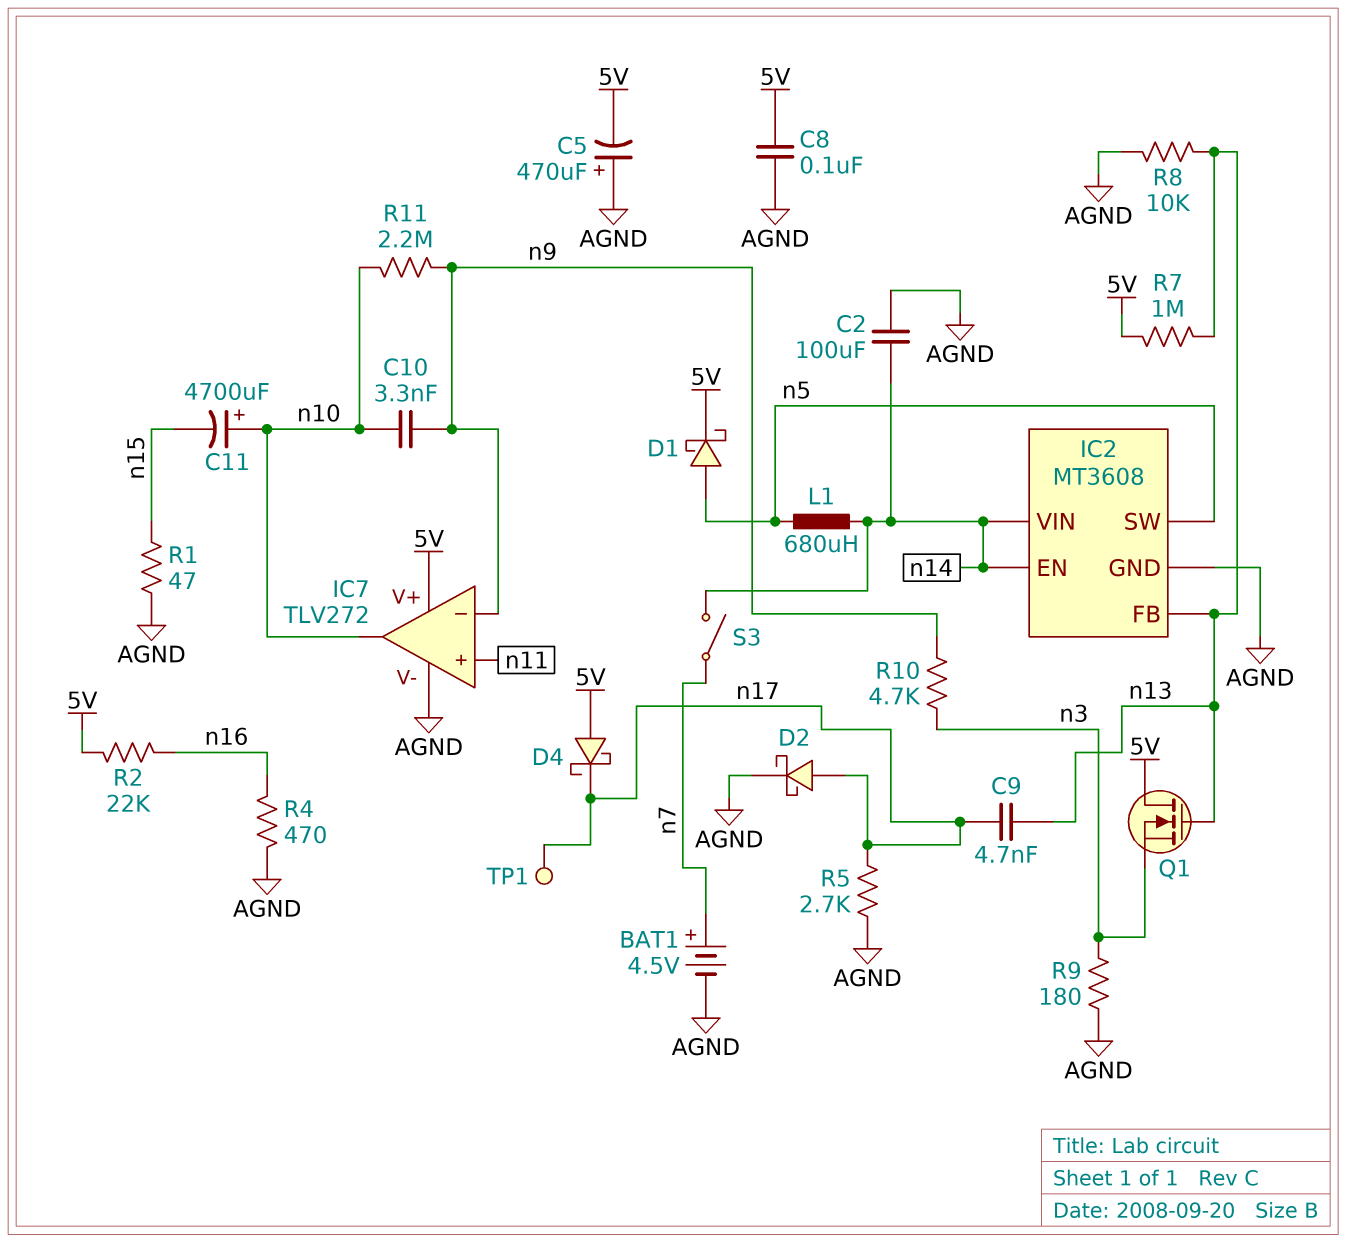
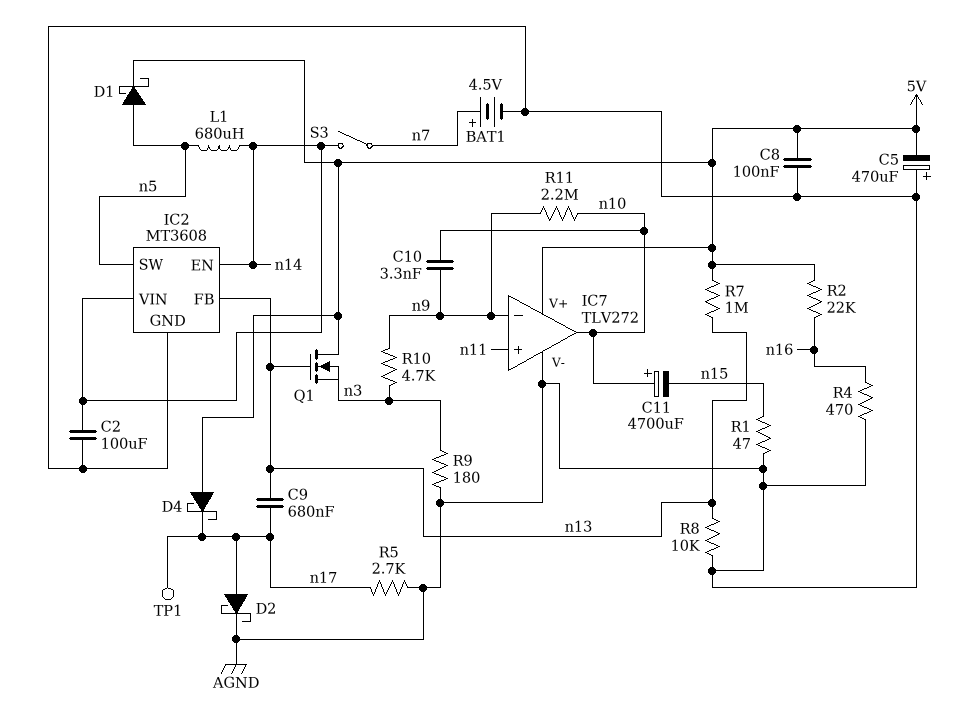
C9: 4.7nF (n13, n17) -> 680nF (n13, n17)

